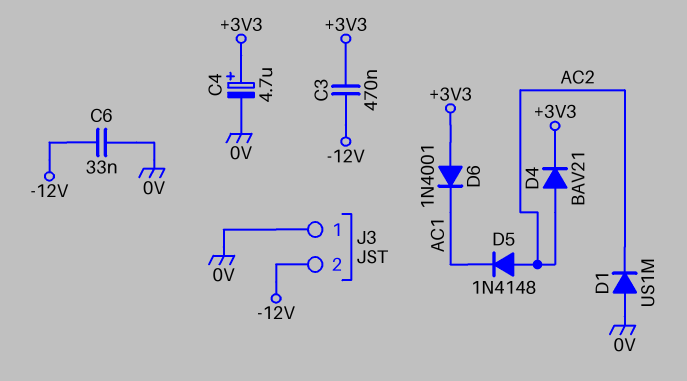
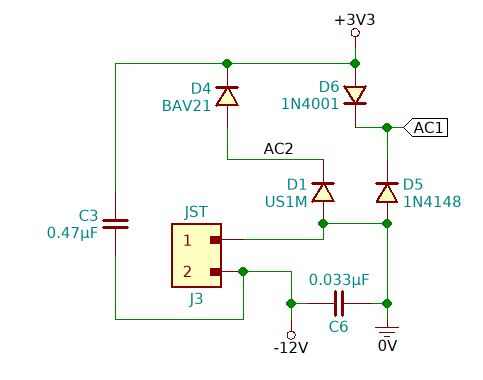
C4: 4.7uF (plus +3V3, minus 0V) -> none
D5: diode 1N4148 (A AC2, K AC1) -> diode 1N4148 (A 0V, K AC1)

